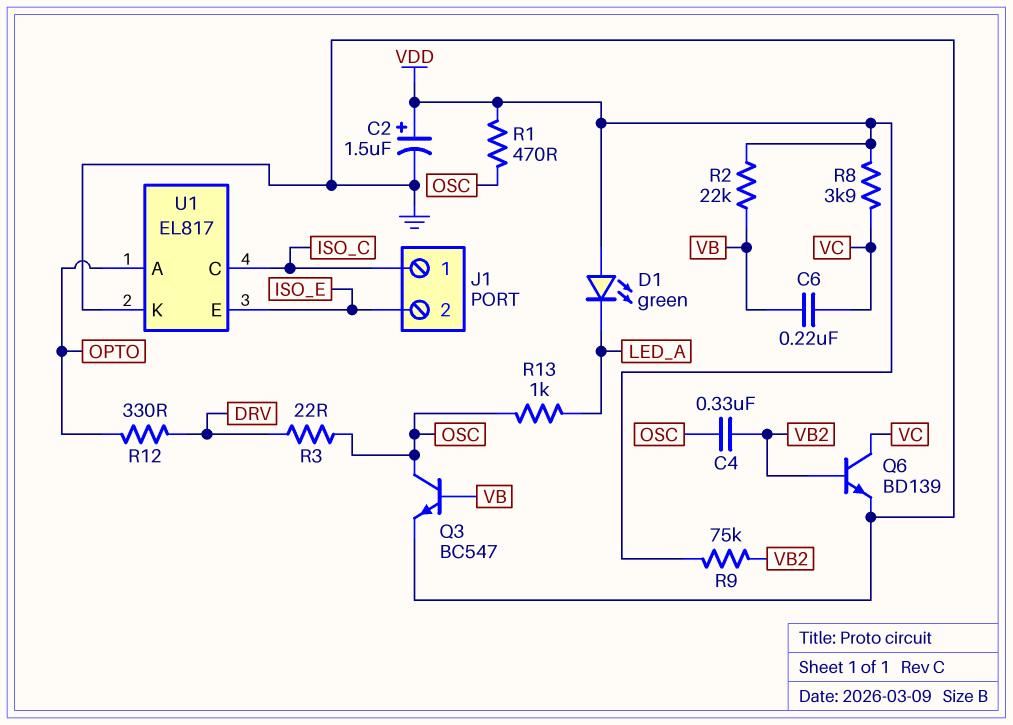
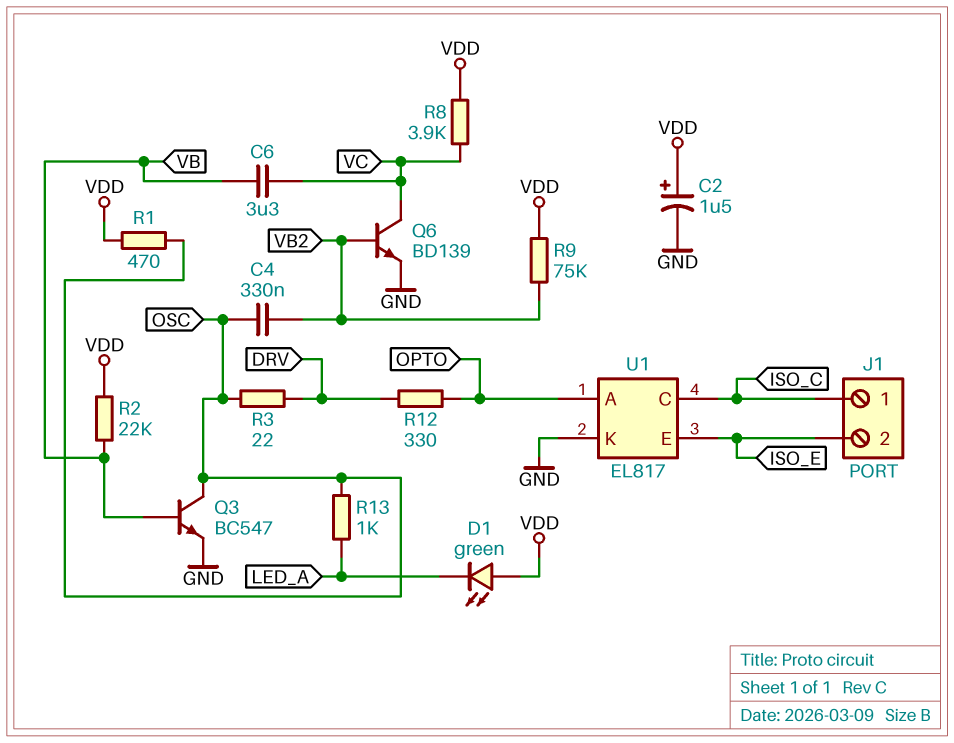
C6: 220nF (VB, VC) -> 3.3uF (VB, VC)

